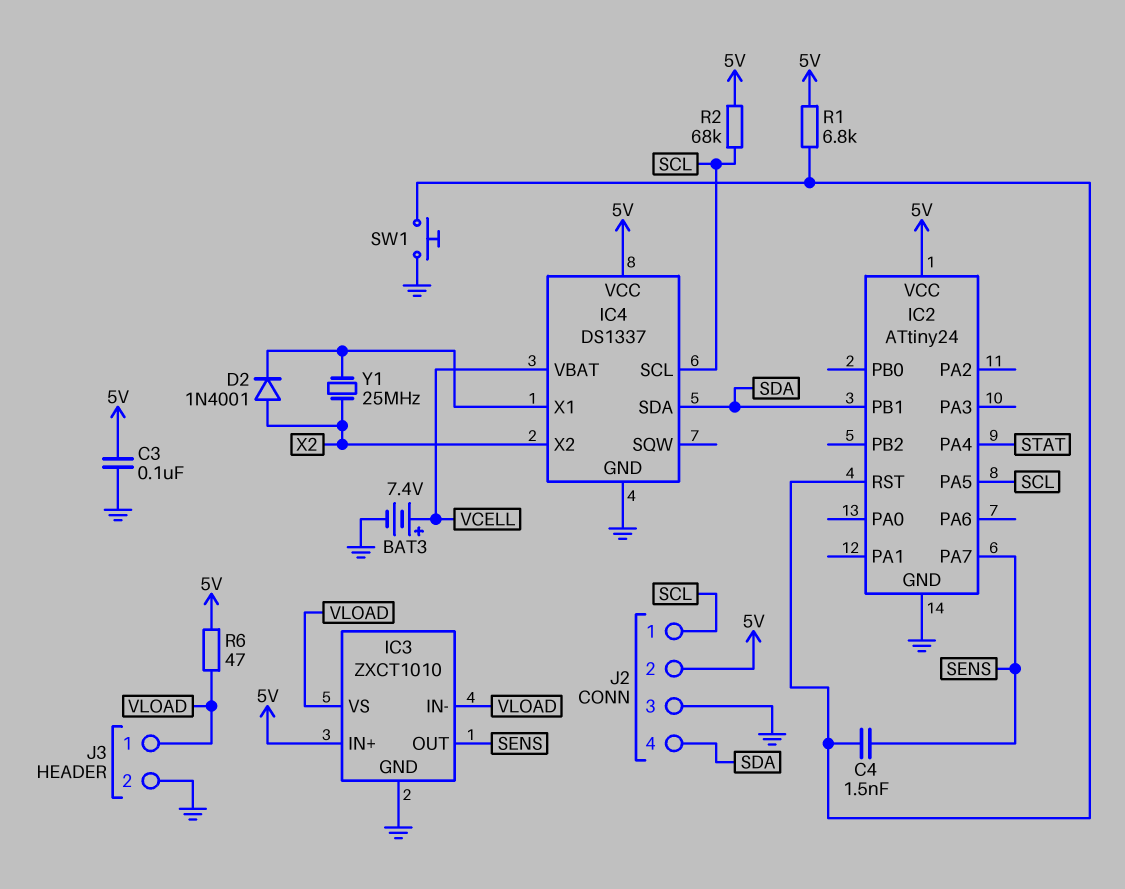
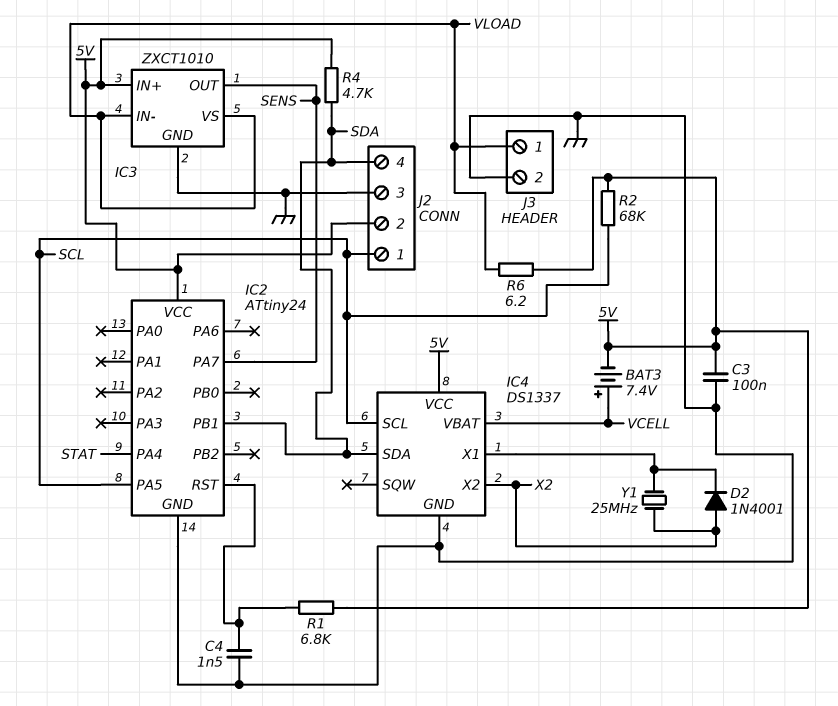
BAT3: 7.4V (plus VCELL, minus GND) -> 7.4V (plus VCELL, minus 5V)
C4: 1.5nF (IC2/RST, SENS) -> 1.5nF (GND, IC2/RST)
R4: none -> 4.7k (5V, SDA)
R6: 47 (5V, VLOAD) -> 6.2 (5V, VLOAD)
SW1: button (GND, IC2/RST) -> none

